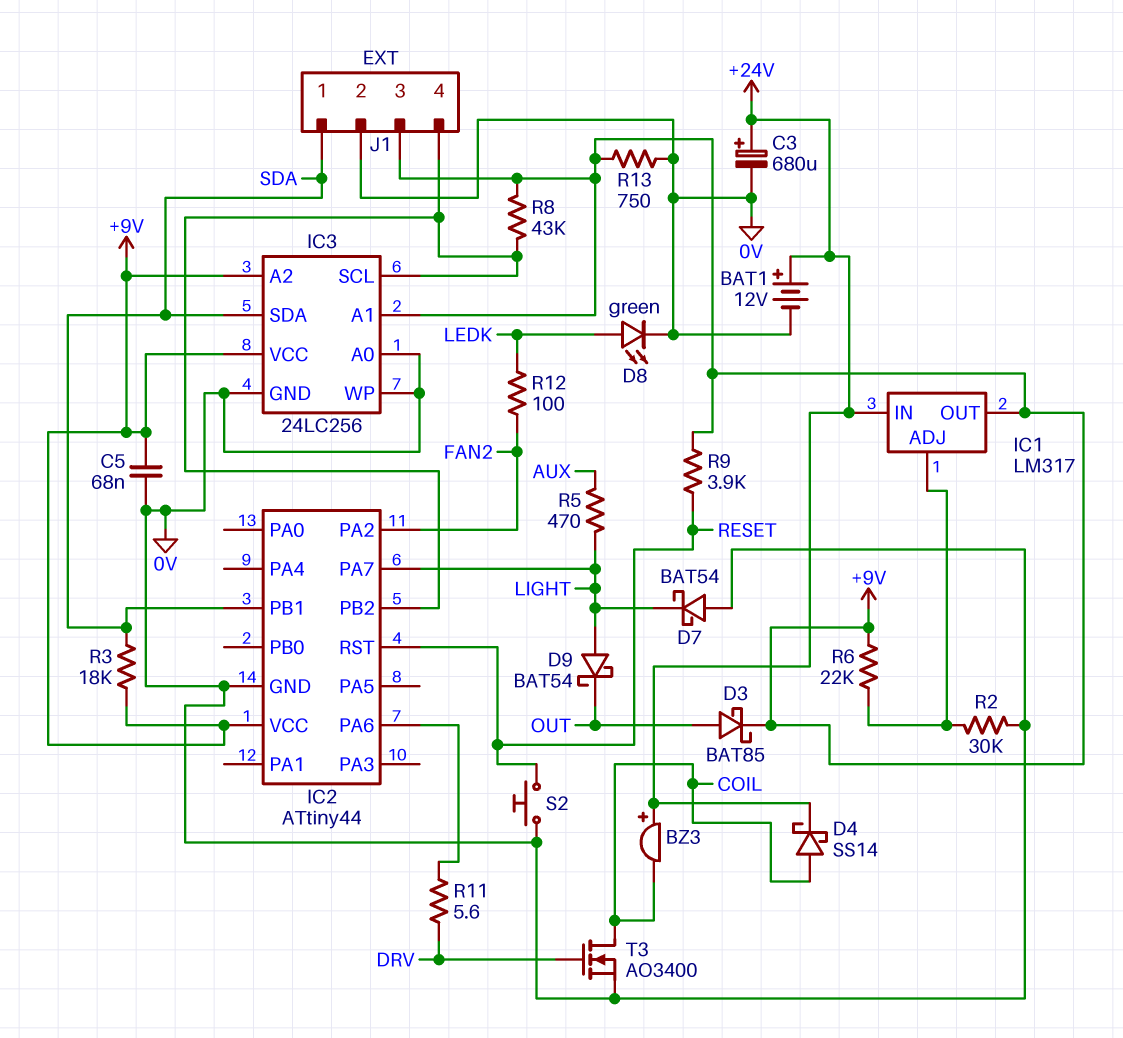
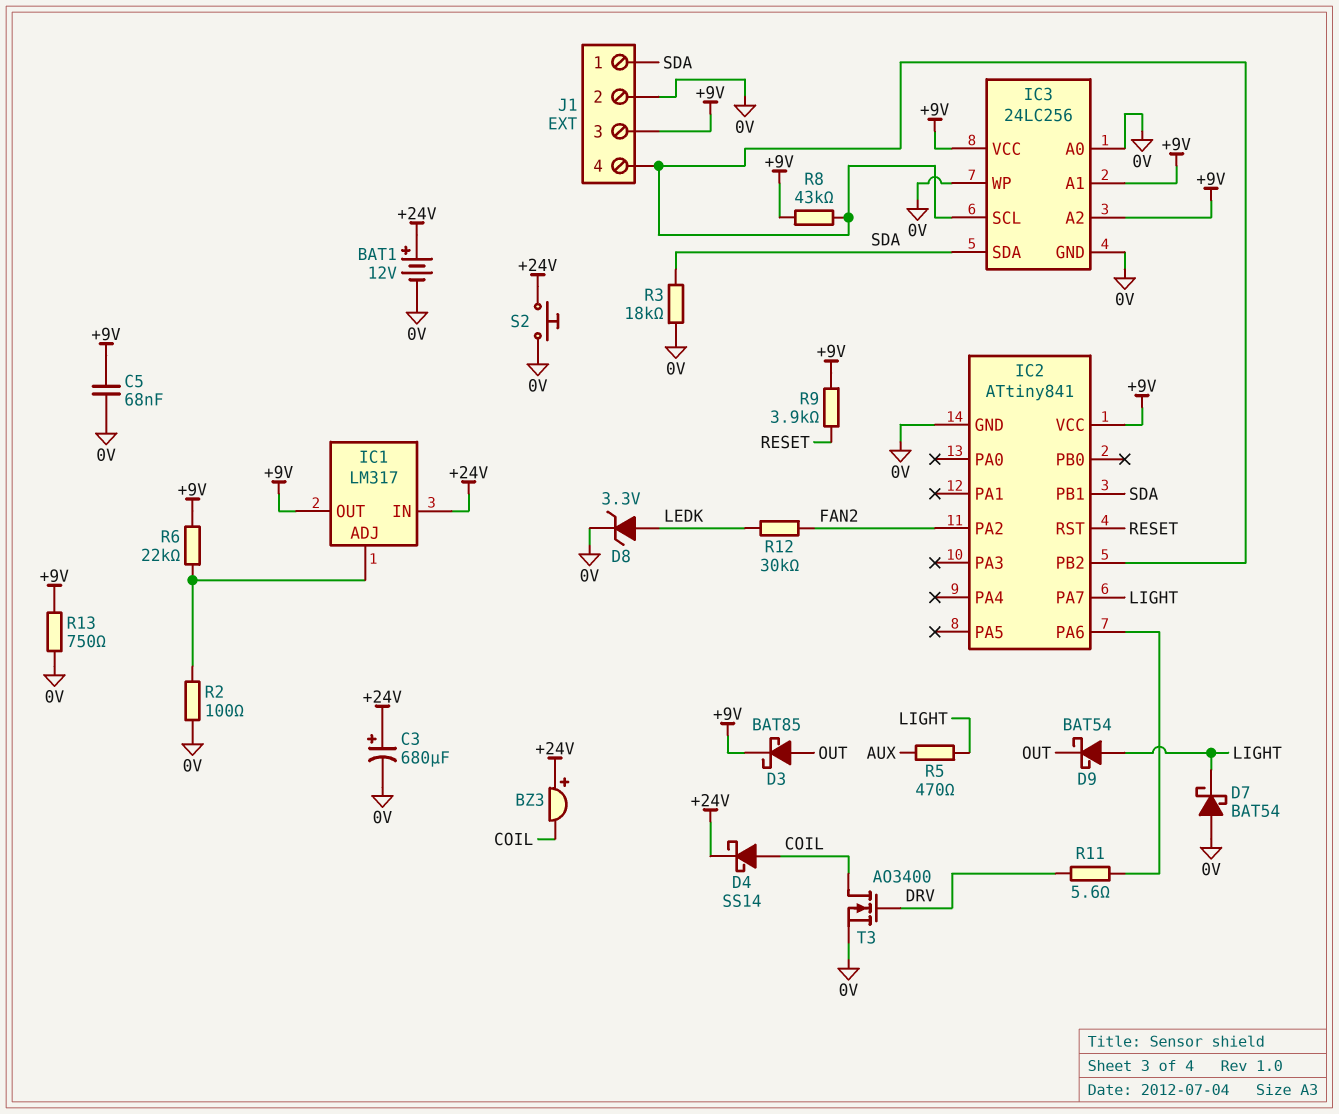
D8: LED green (A LEDK, K 0V) -> zener 3.3V (A LEDK, K 0V)
IC2: ATtiny44 -> ATtiny841
R2: 30k (0V, IC1/ADJ) -> 100 (0V, IC1/ADJ)
R3: 18k (+9V, SDA) -> 18k (0V, SDA)
R12: 100 (FAN2, LEDK) -> 30k (FAN2, LEDK)
S2: button (0V, RESET) -> button (+24V, 0V)

